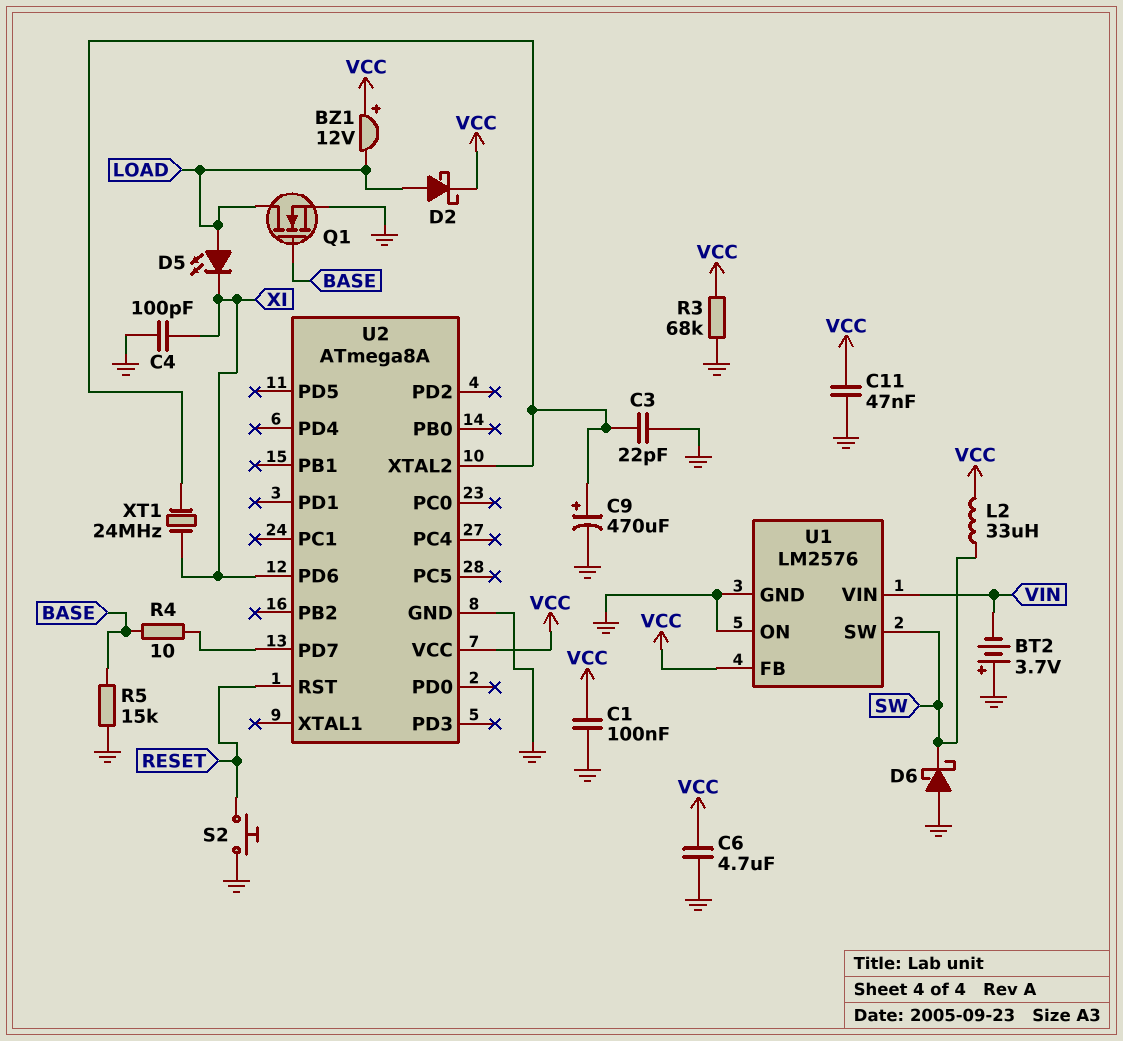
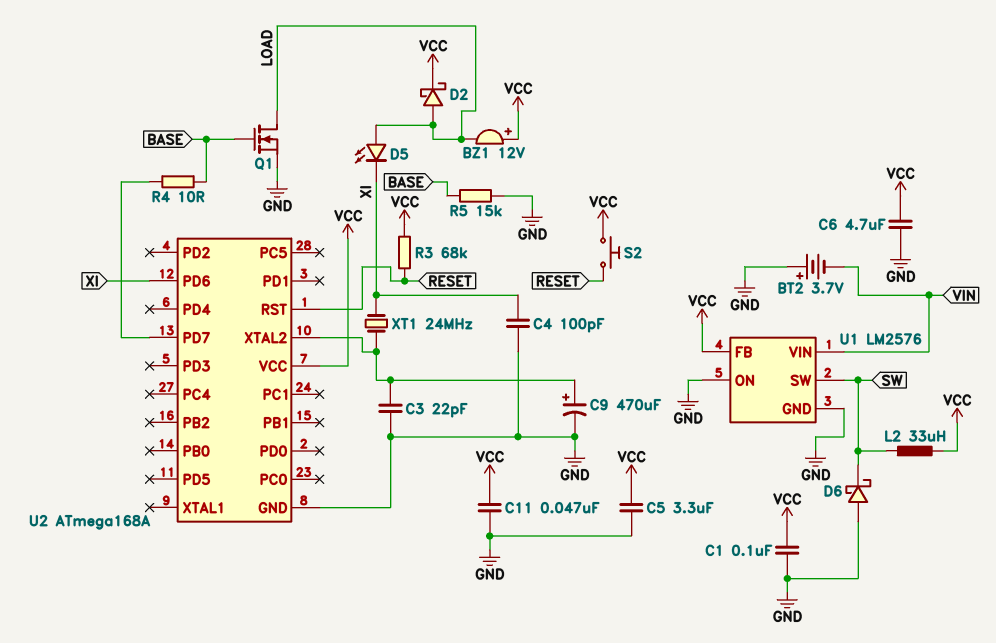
C5: none -> 3.3uF (GND, VCC)
R3: 68k (GND, VCC) -> 68k (RESET, VCC)
S2: button (GND, RESET) -> button (RESET, VCC)
U2: ATmega8A -> ATmega168A

